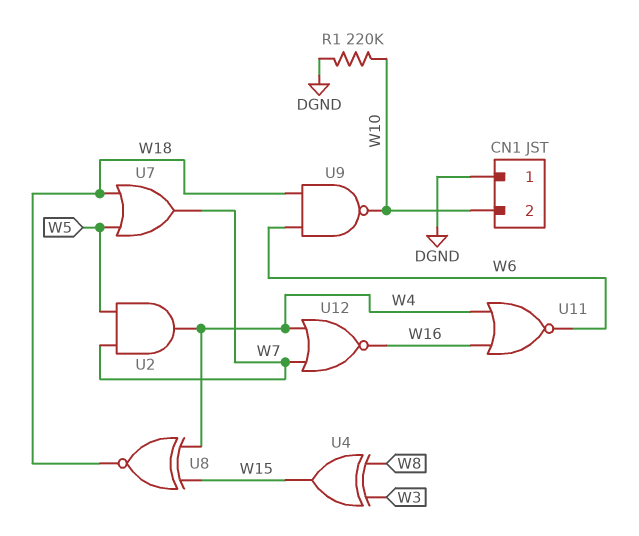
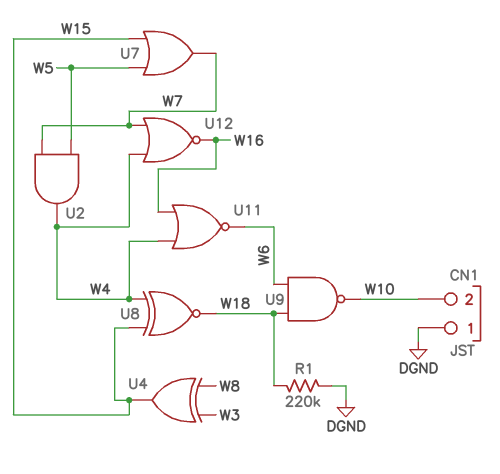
R1: 220k (DGND, W10) -> 220k (DGND, W18)
U7: OR (in W5, in W18, out W7) -> OR (in W5, in W15, out W7)

